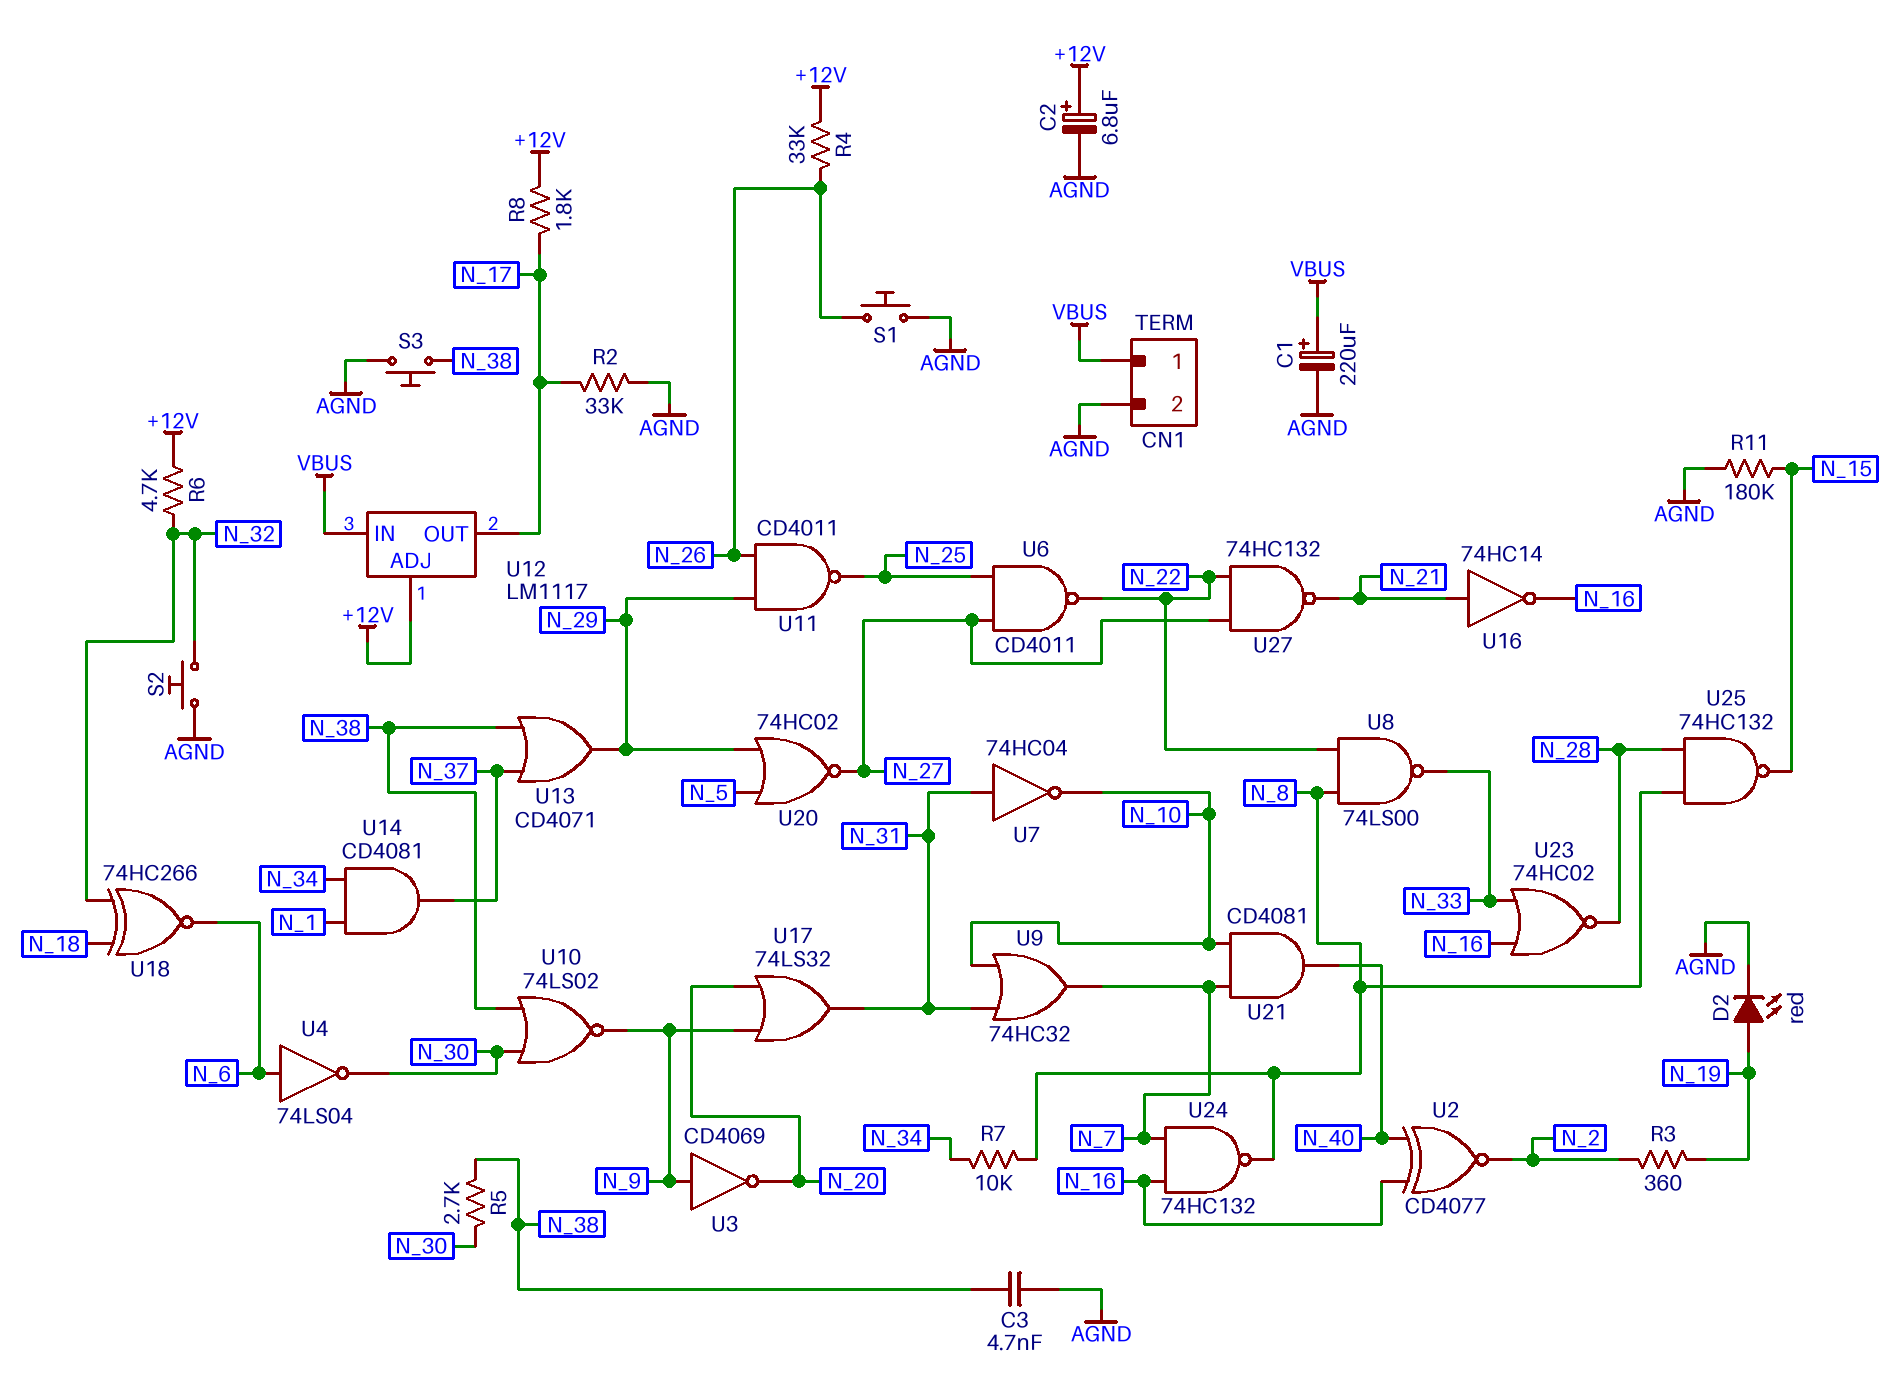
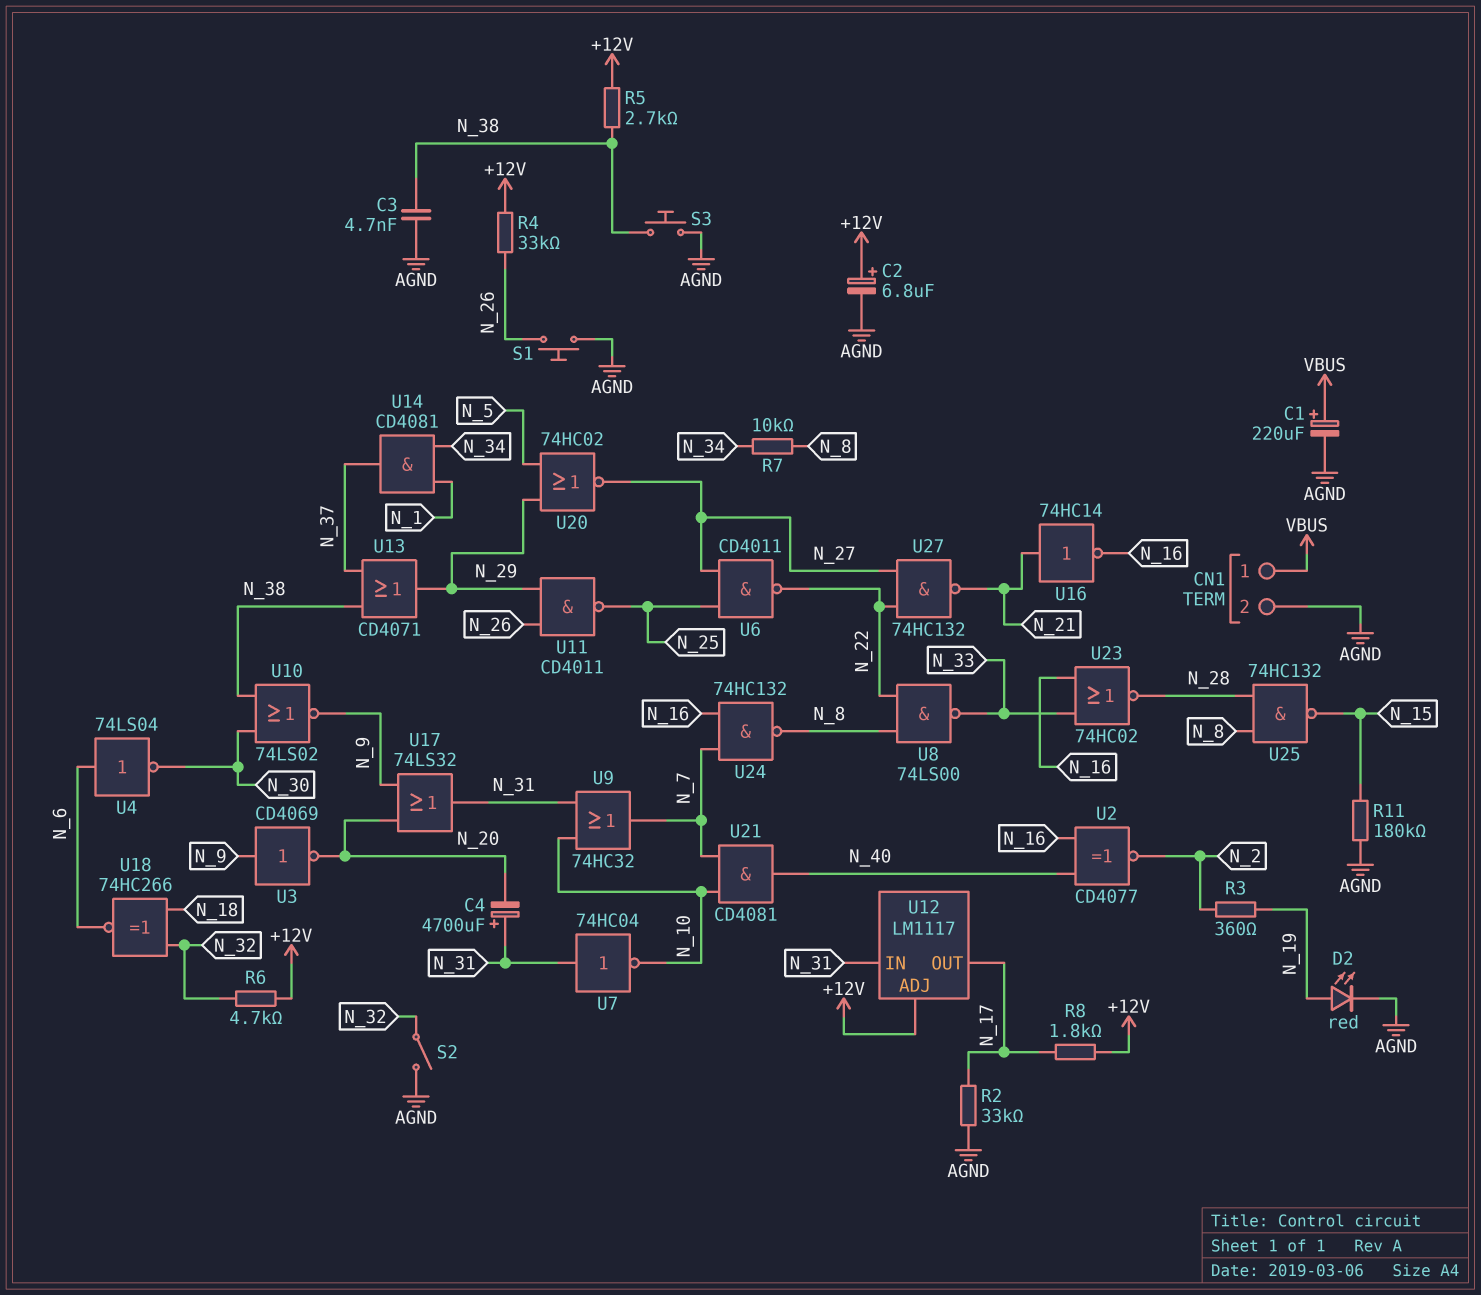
C4: none -> 4700uF (plus N_31, minus N_20)
R5: 2.7k (N_30, N_38) -> 2.7k (+12V, N_38)
S2: button (AGND, N_32) -> switch (AGND, N_32)
U12 pin IN: VBUS -> N_31

